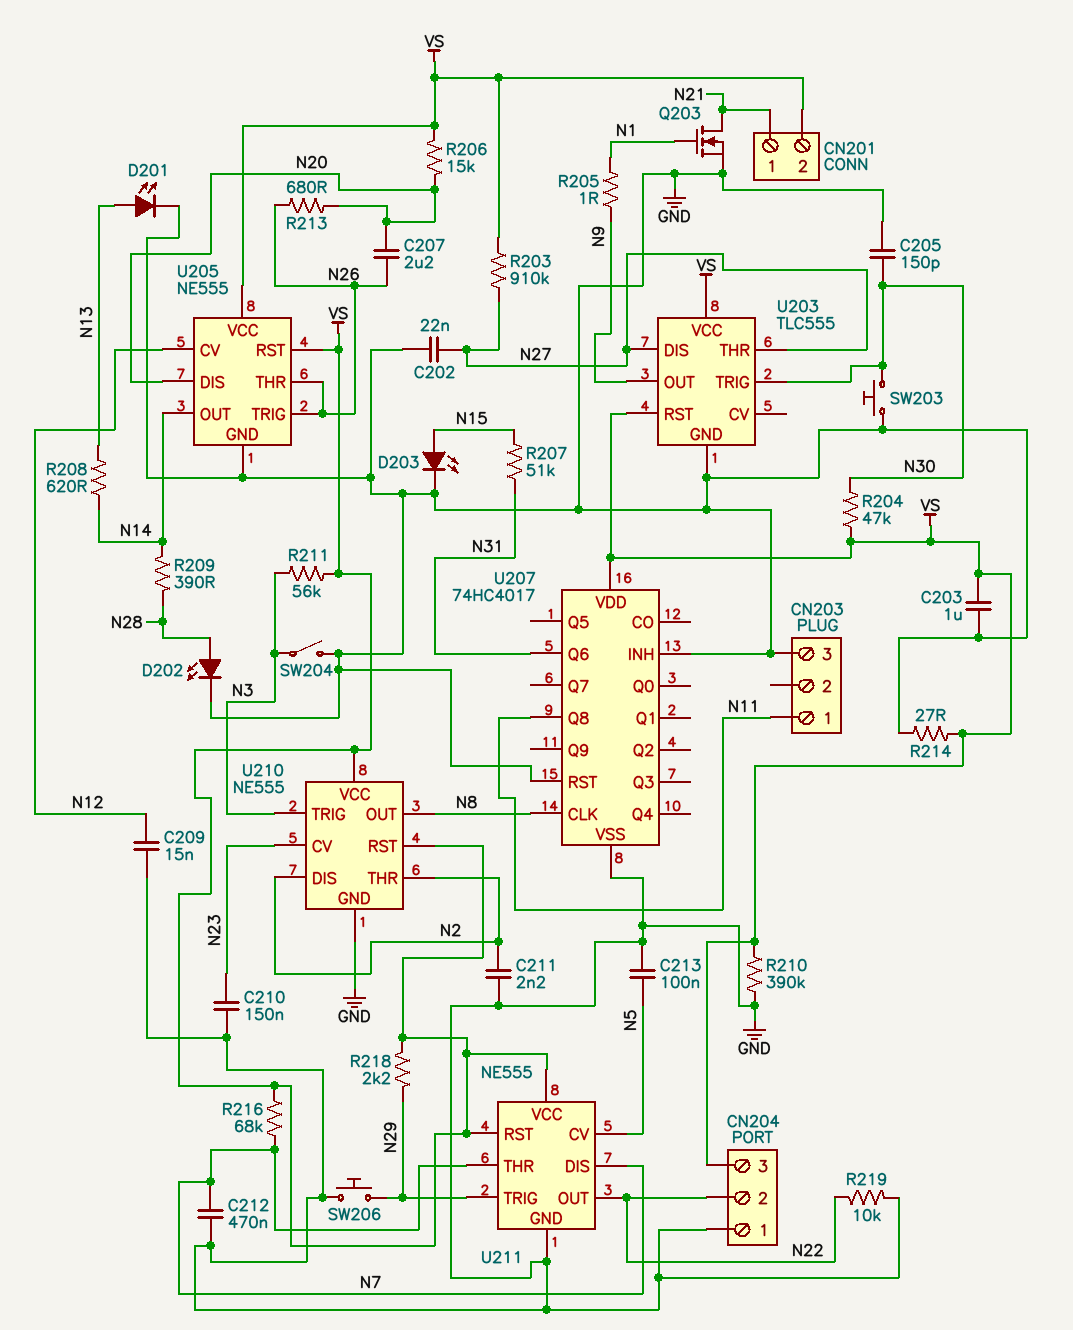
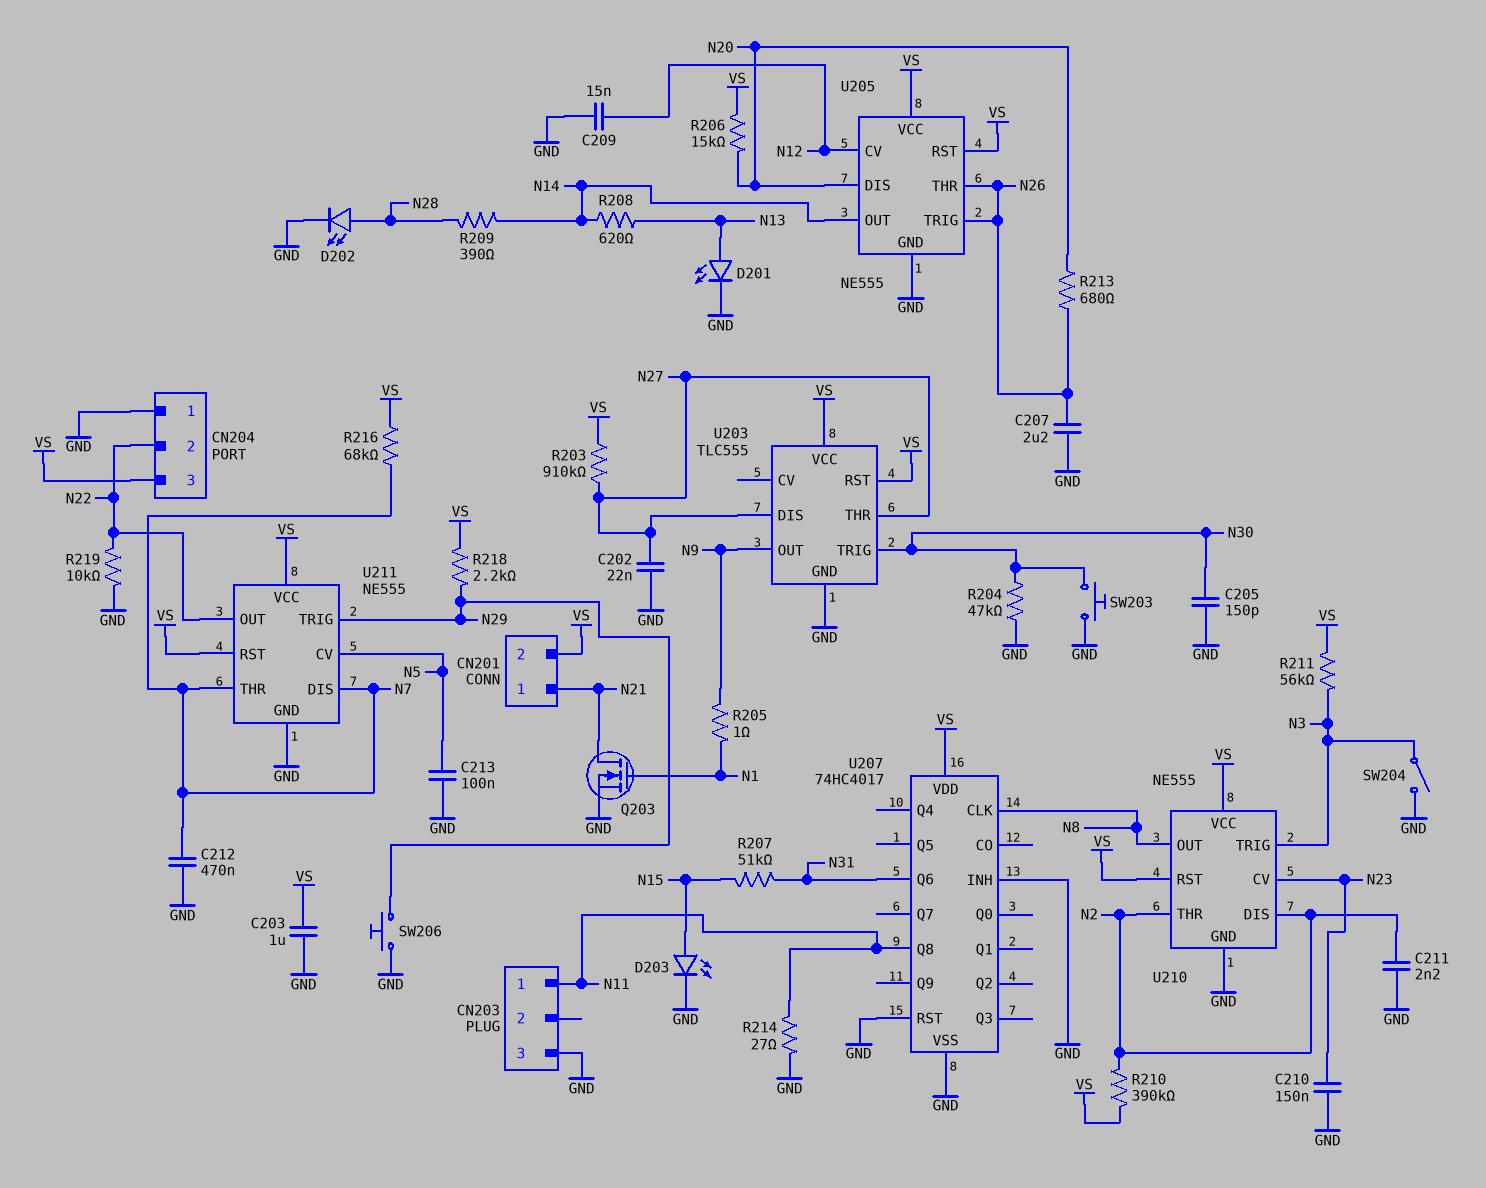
C207: 2.2uF (N20, N26) -> 2.2uF (GND, N26)
R204: 47k (N30, VS) -> 47k (GND, N30)
R210: 390k (GND, VS) -> 390k (N2, VS)
R214: 27 (GND, VS) -> 27 (GND, N11)

